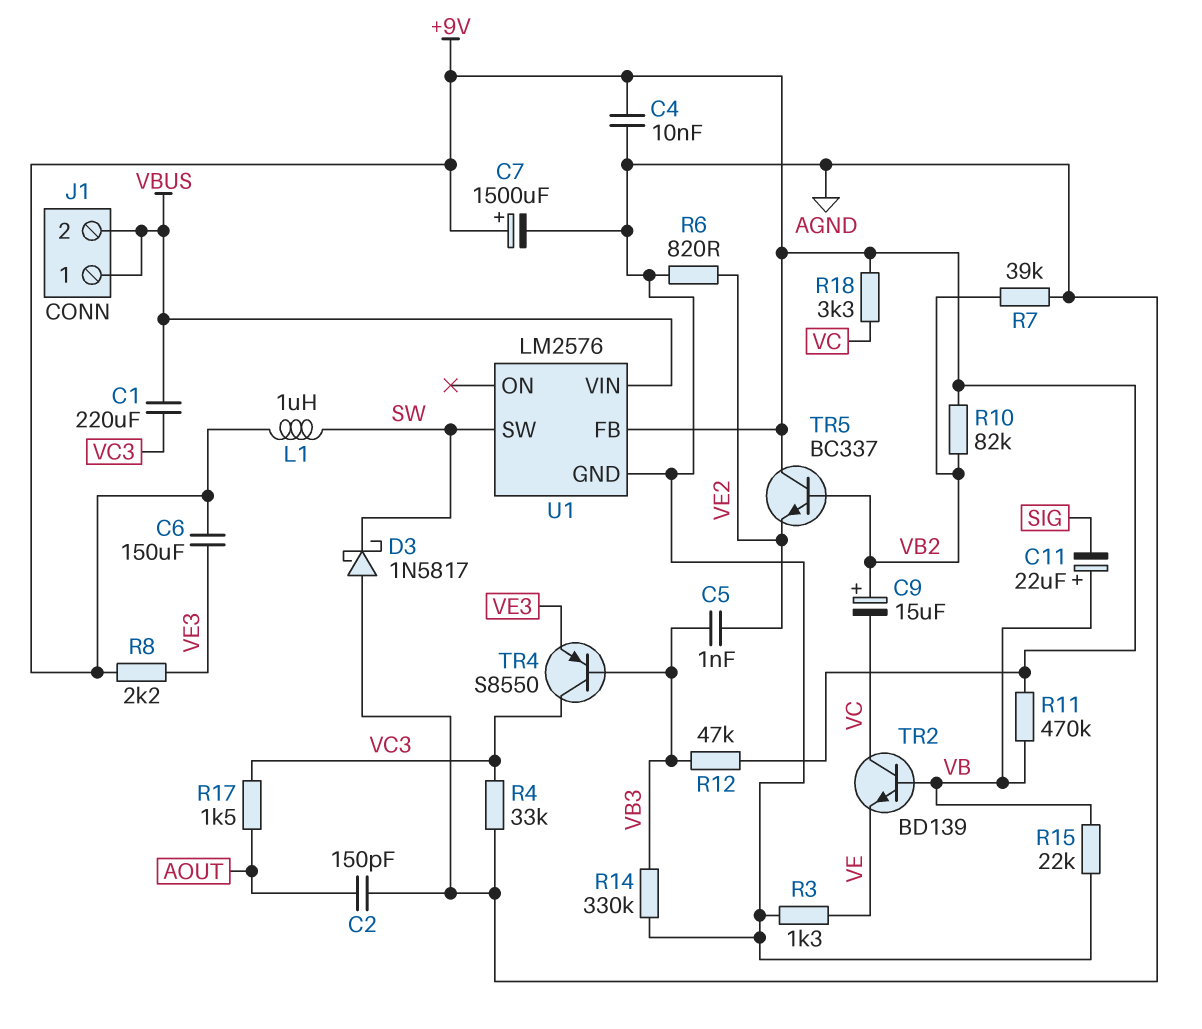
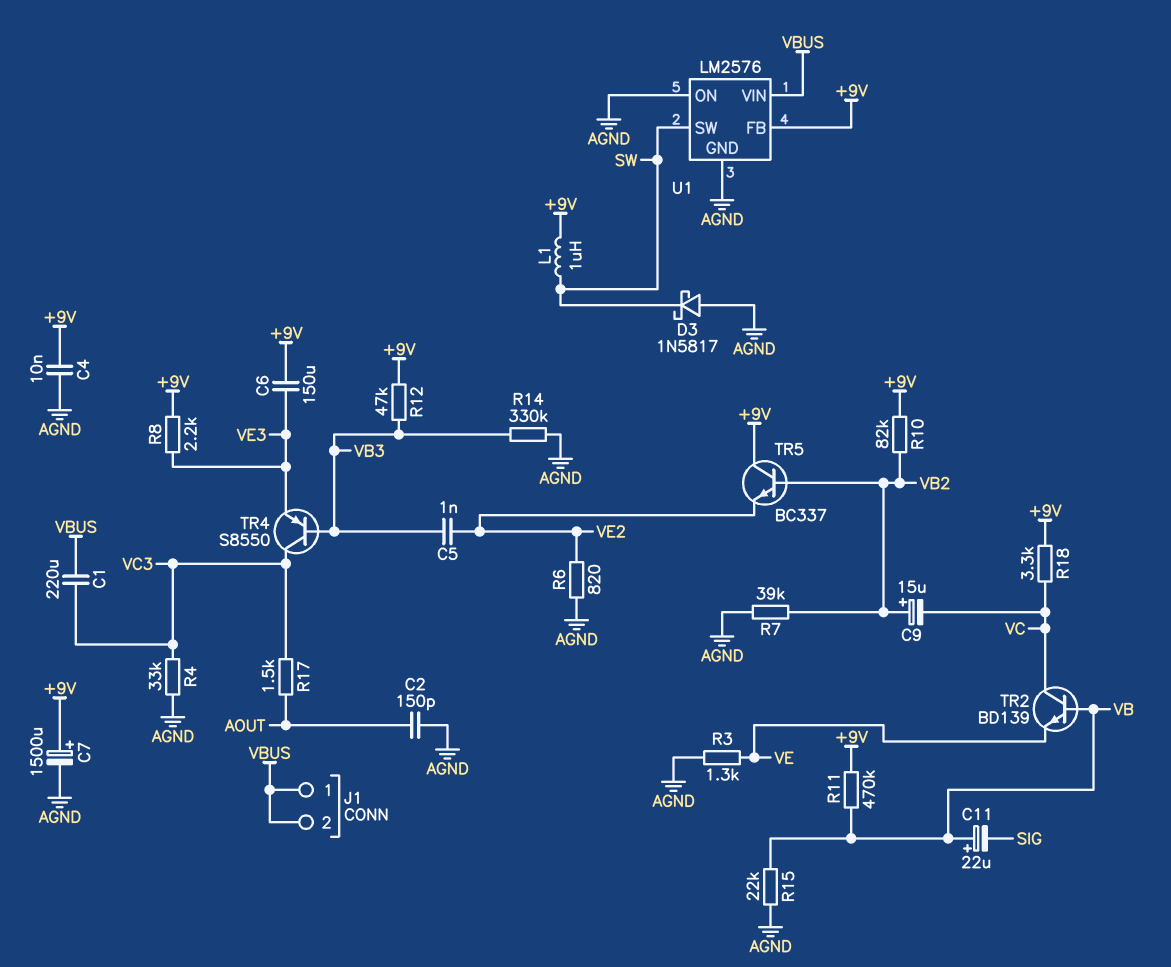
U1 pin ON: none -> AGND

